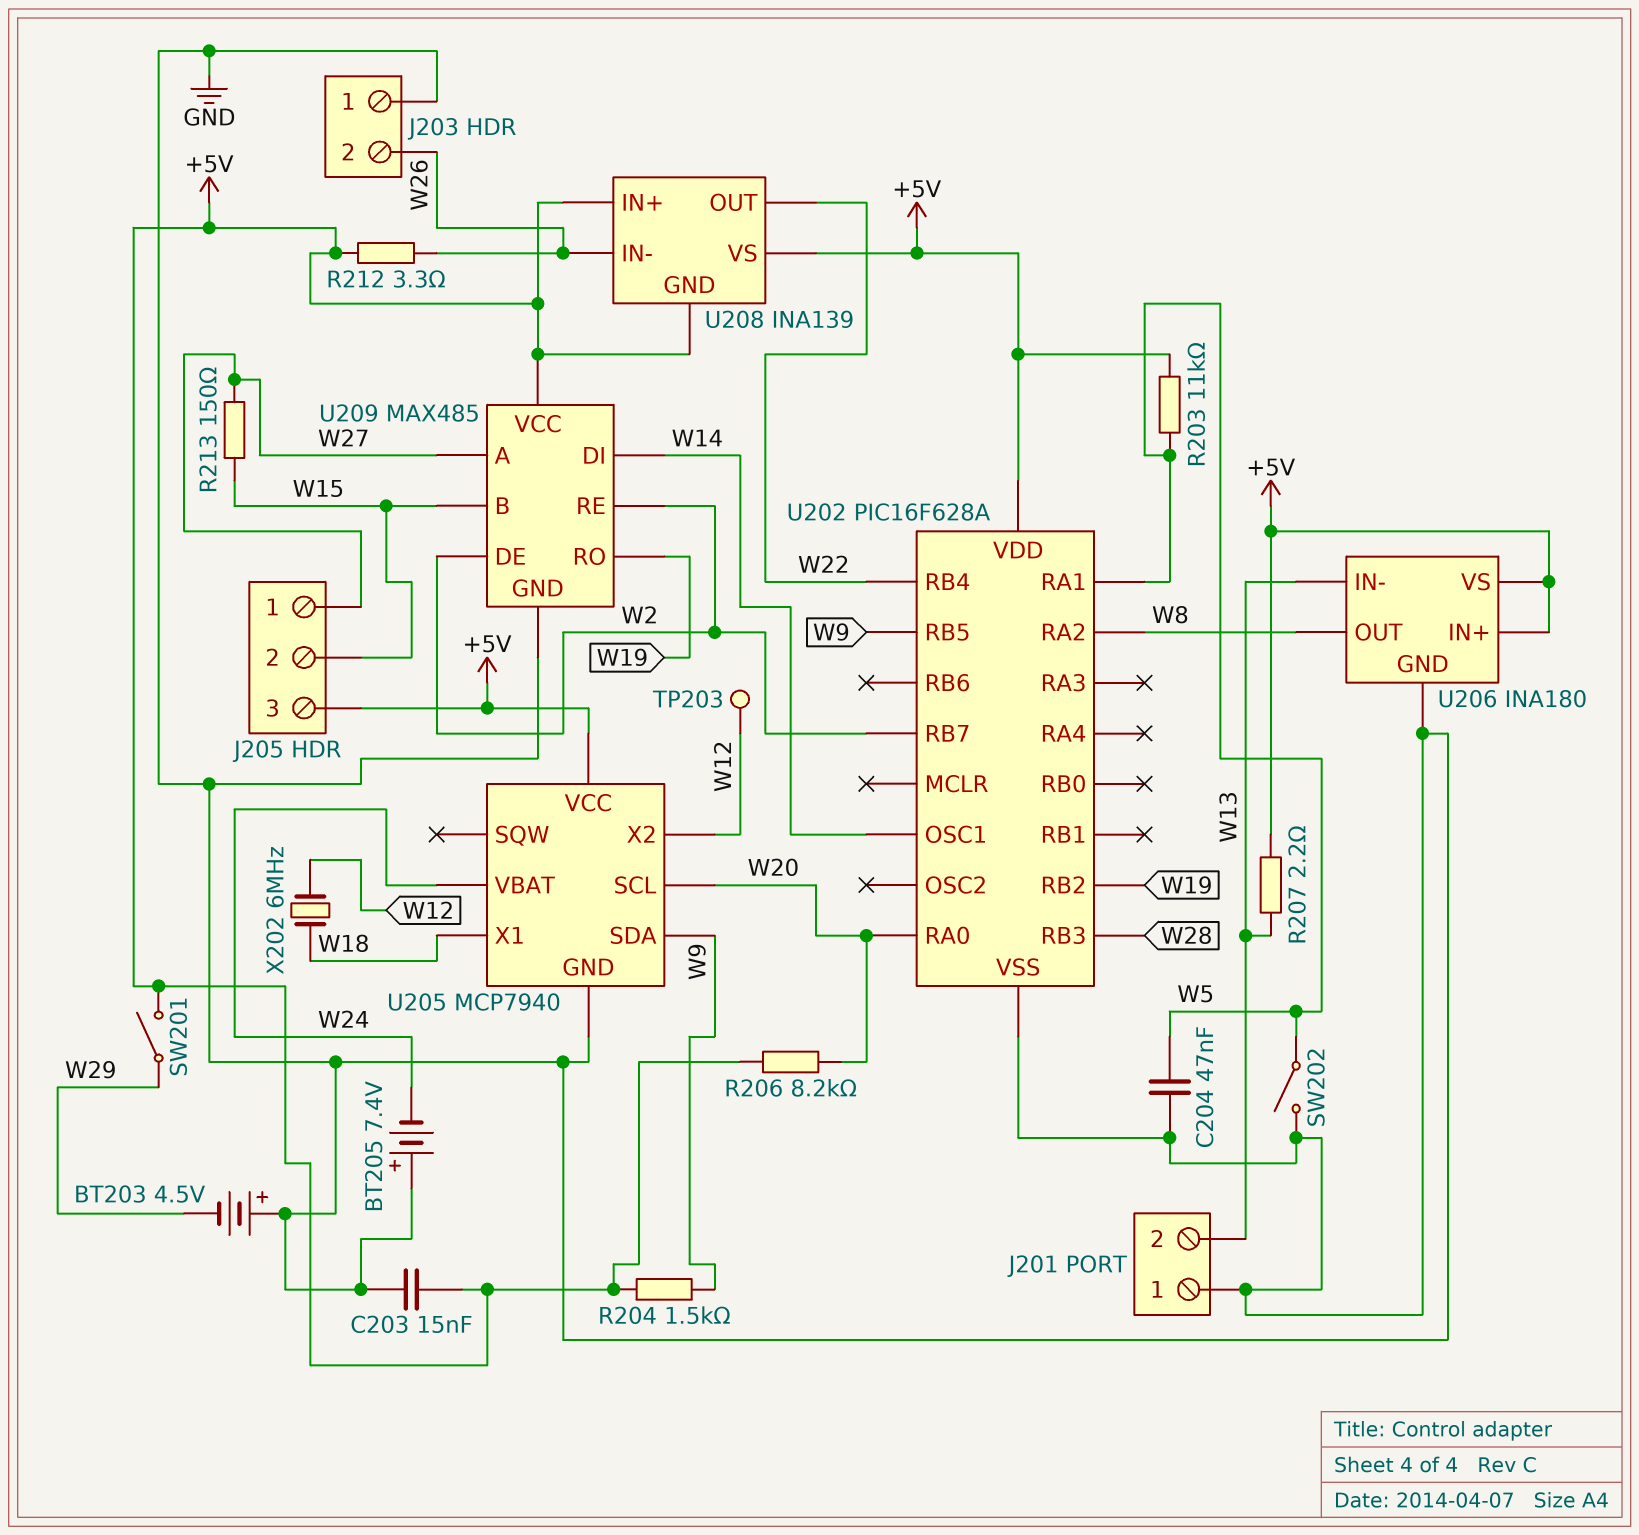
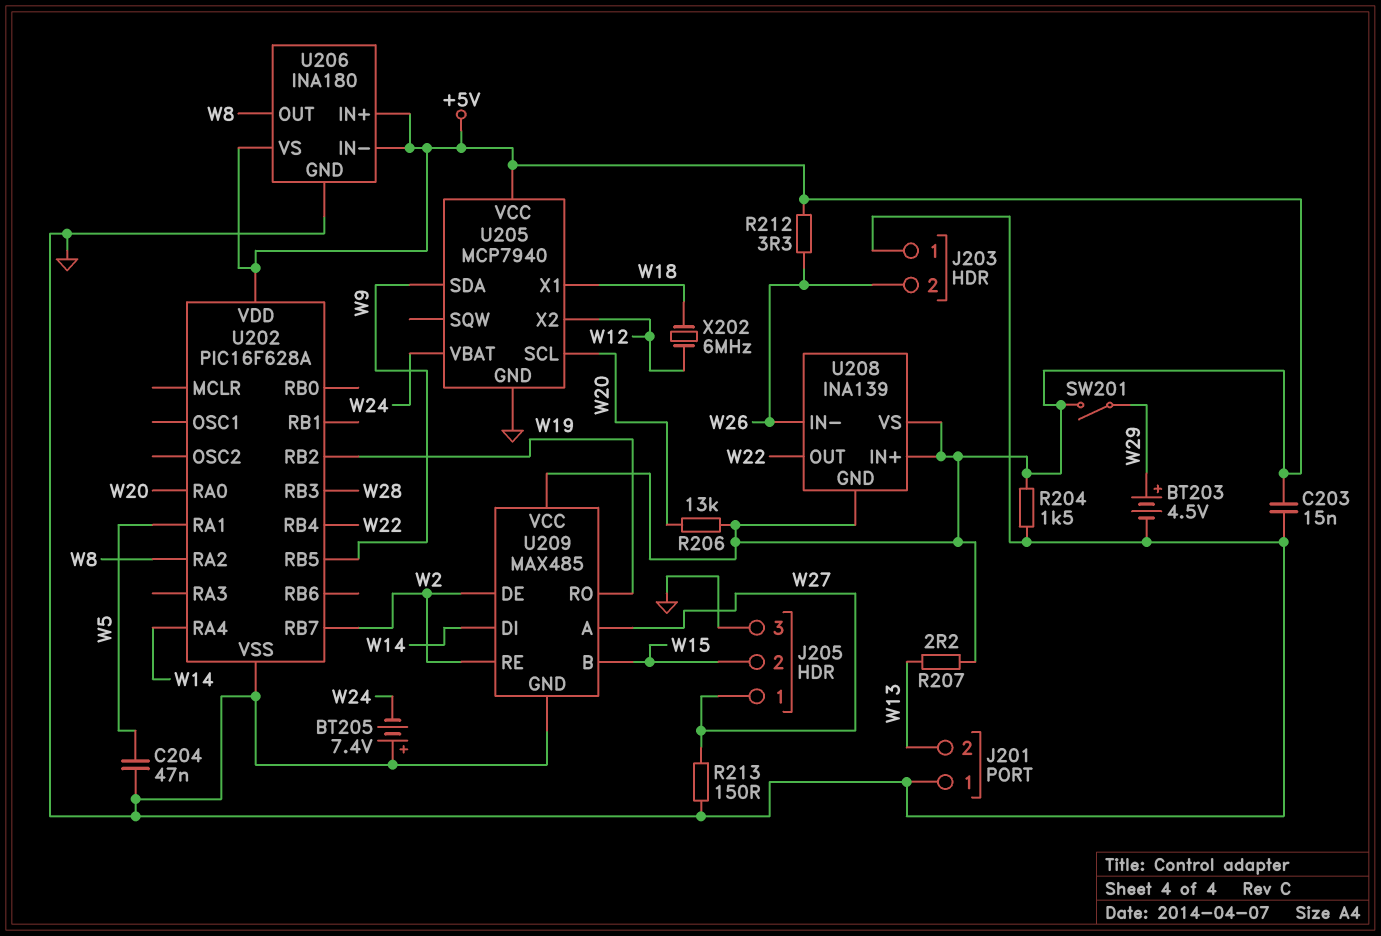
BT203: 4.5V (plus GND, minus W29) -> 4.5V (plus W29, minus GND)
J205 pin 3: +5V -> GND
R203: 11k (+5V, W5) -> none
R204: 1.5k (+5V, W9) -> 1.5k (+5V, GND)
R206: 8.2k (+5V, W20) -> 13k (+5V, W20)
R213: 150 (W15, W27) -> 150 (GND, W27)
SW202: switch (GND, W5) -> none
TP203: test point (W12) -> none
U202 pin OSC1: W14 -> none
U202 pin RA4: none -> W14
U206 pin IN-: W13 -> +5V

